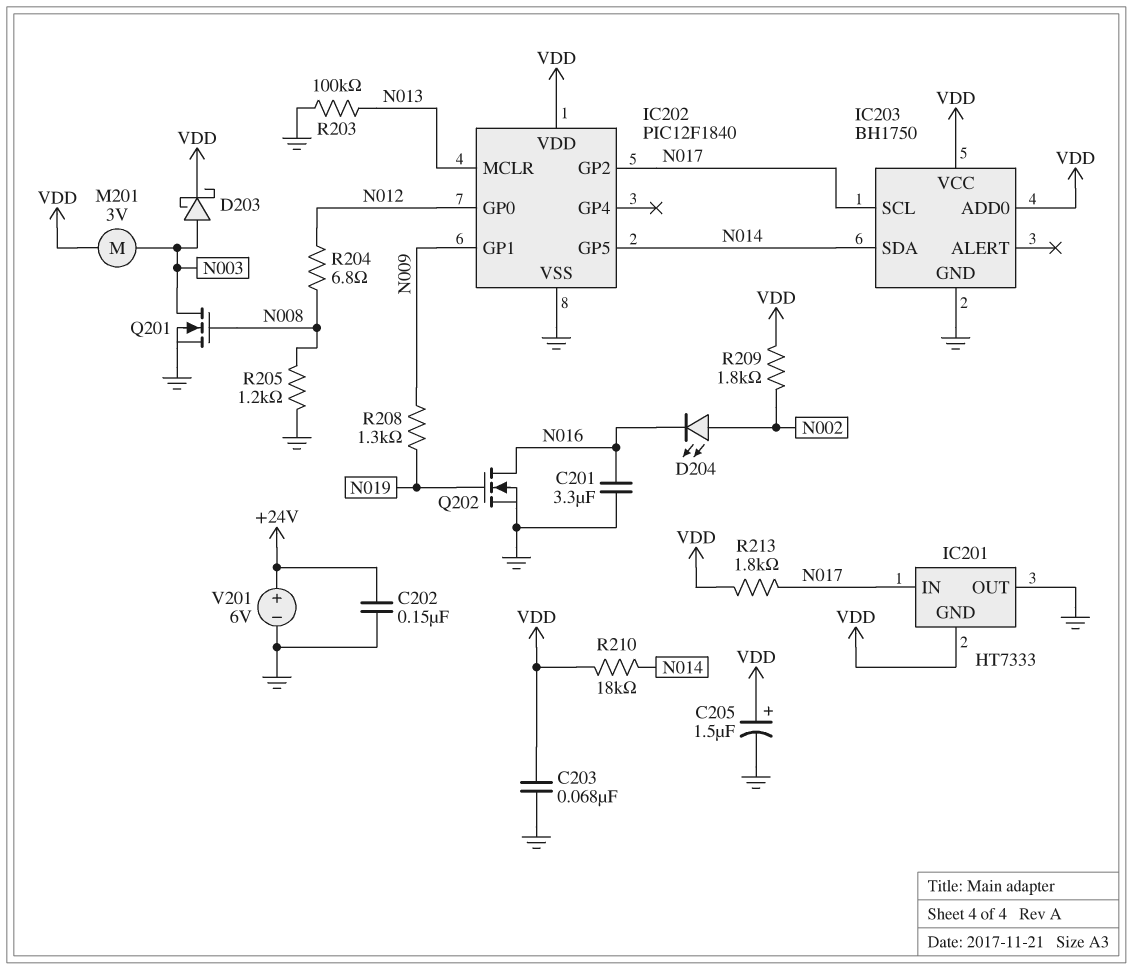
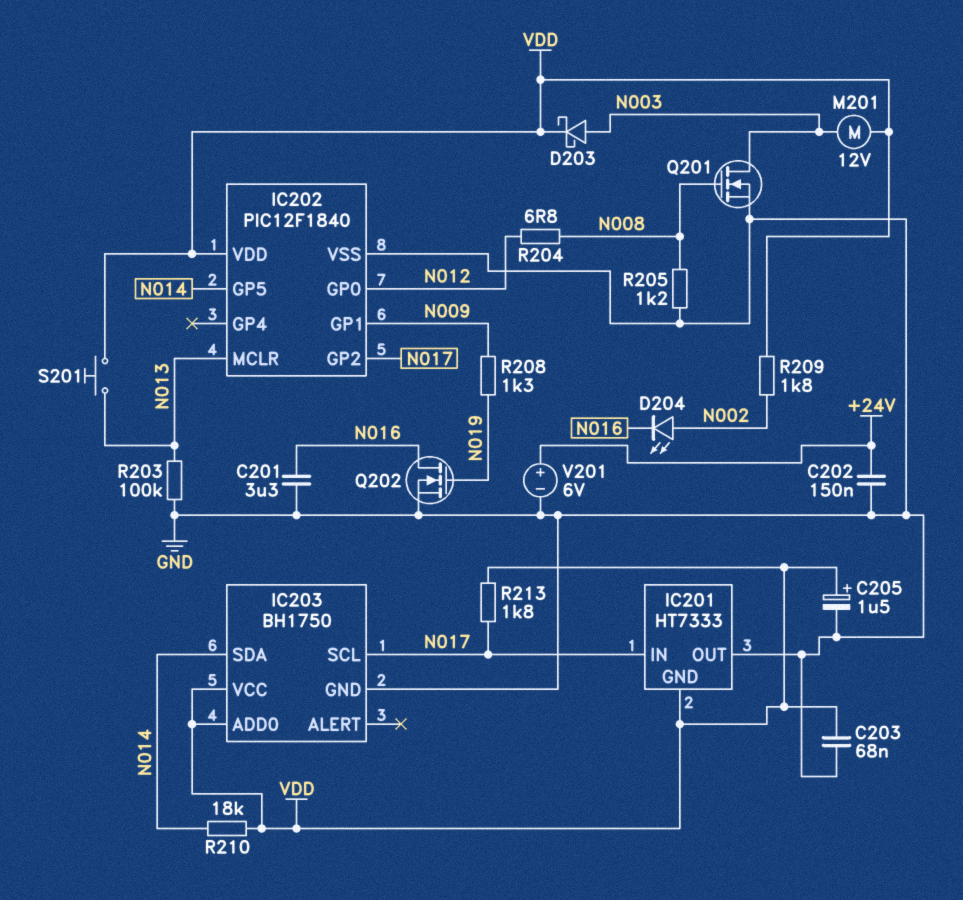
M201: motor 3V (N003, VDD) -> motor 12V (N003, VDD)
S201: none -> button (N013, VDD)

